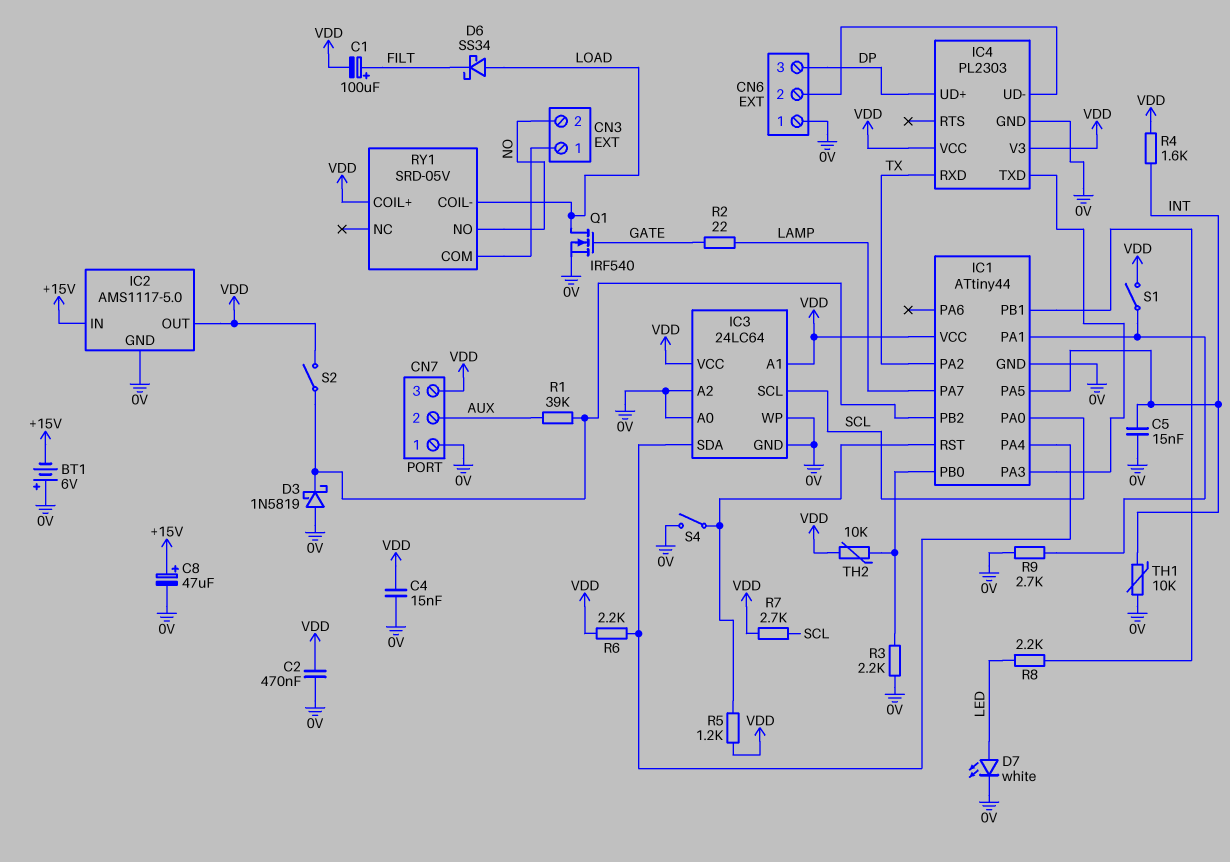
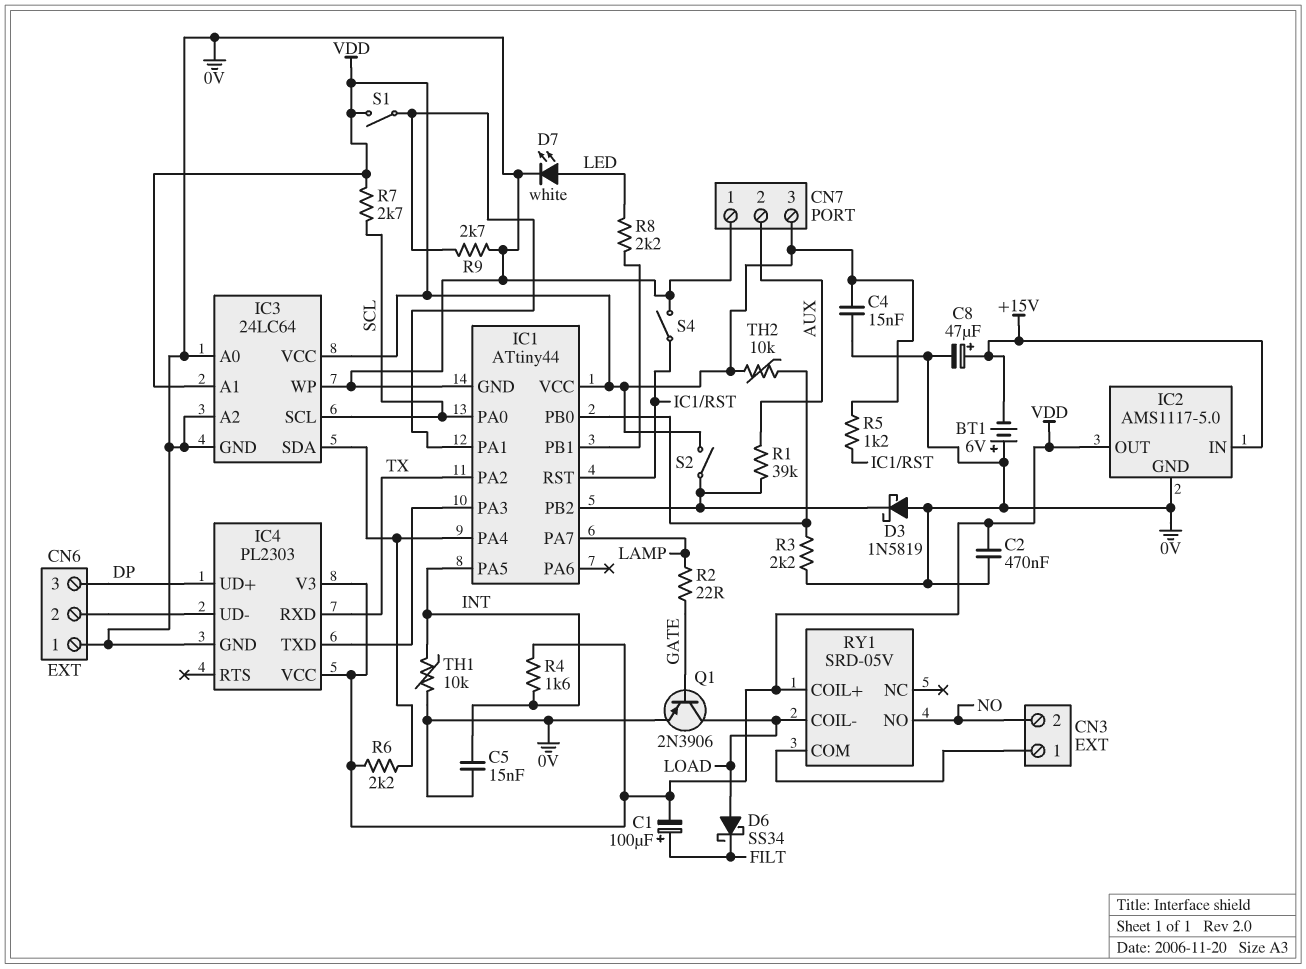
Q1: NMOS IRF540 (G GATE, D LOAD, S 0V) -> PNP 2N3906 (B GATE, C LOAD, E 0V)

